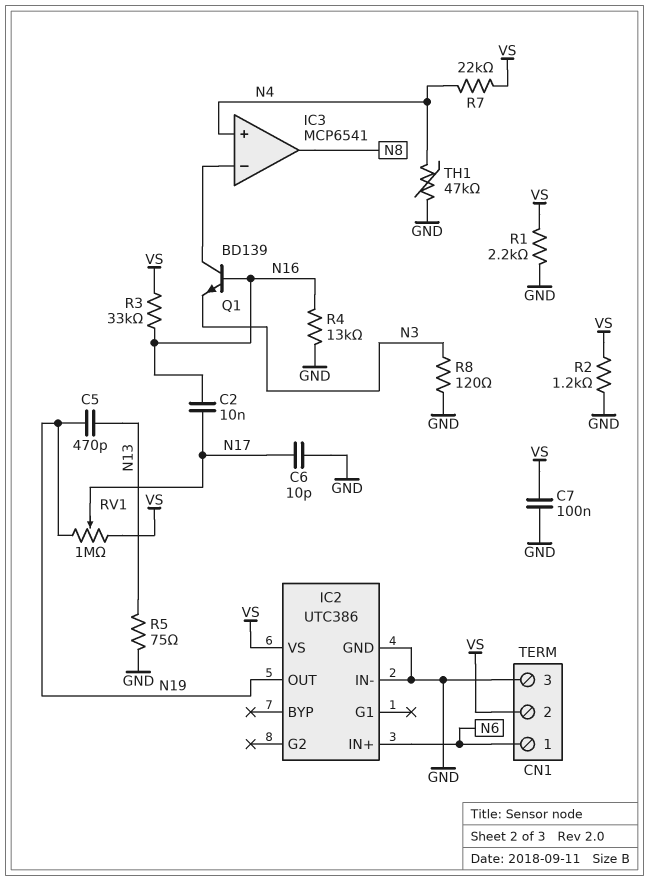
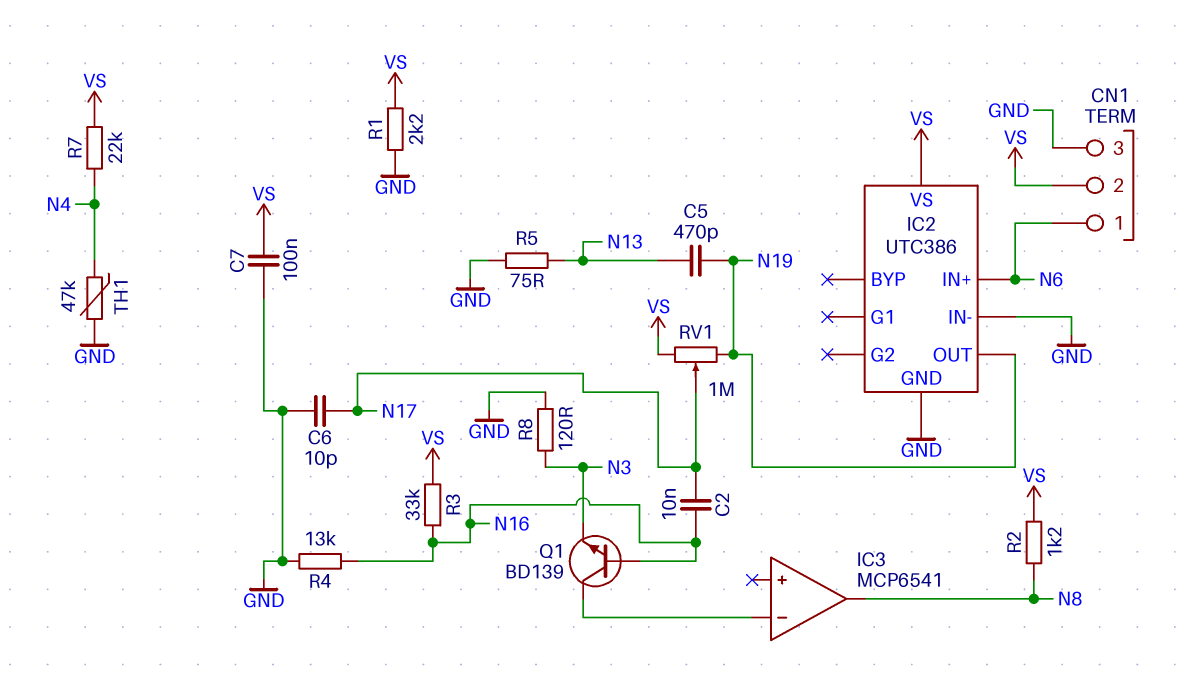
IC3 pin in+: N4 -> none
R2: 1.2k (GND, VS) -> 1.2k (N8, VS)

